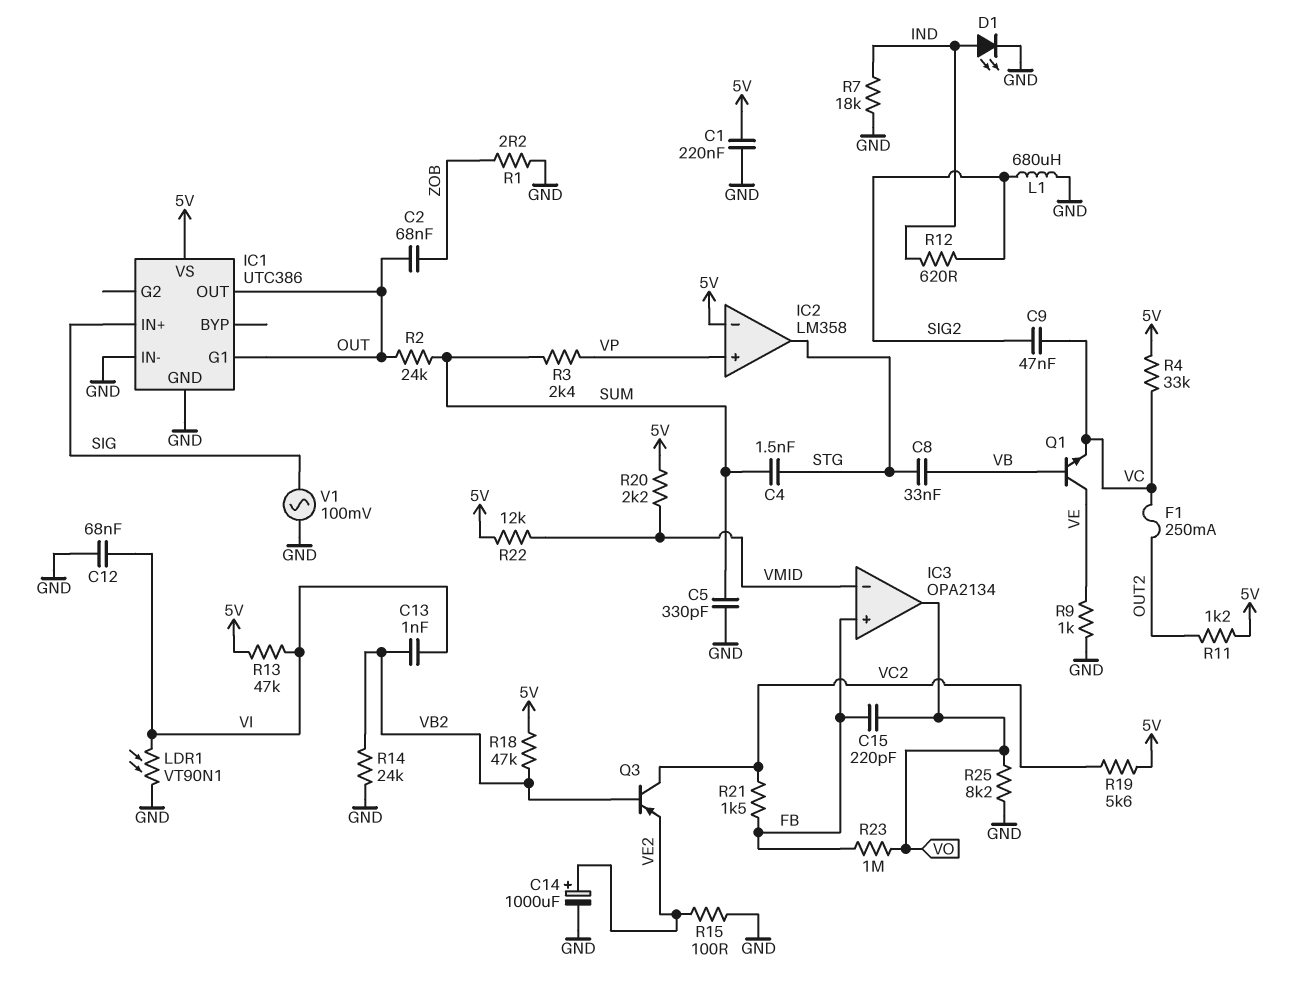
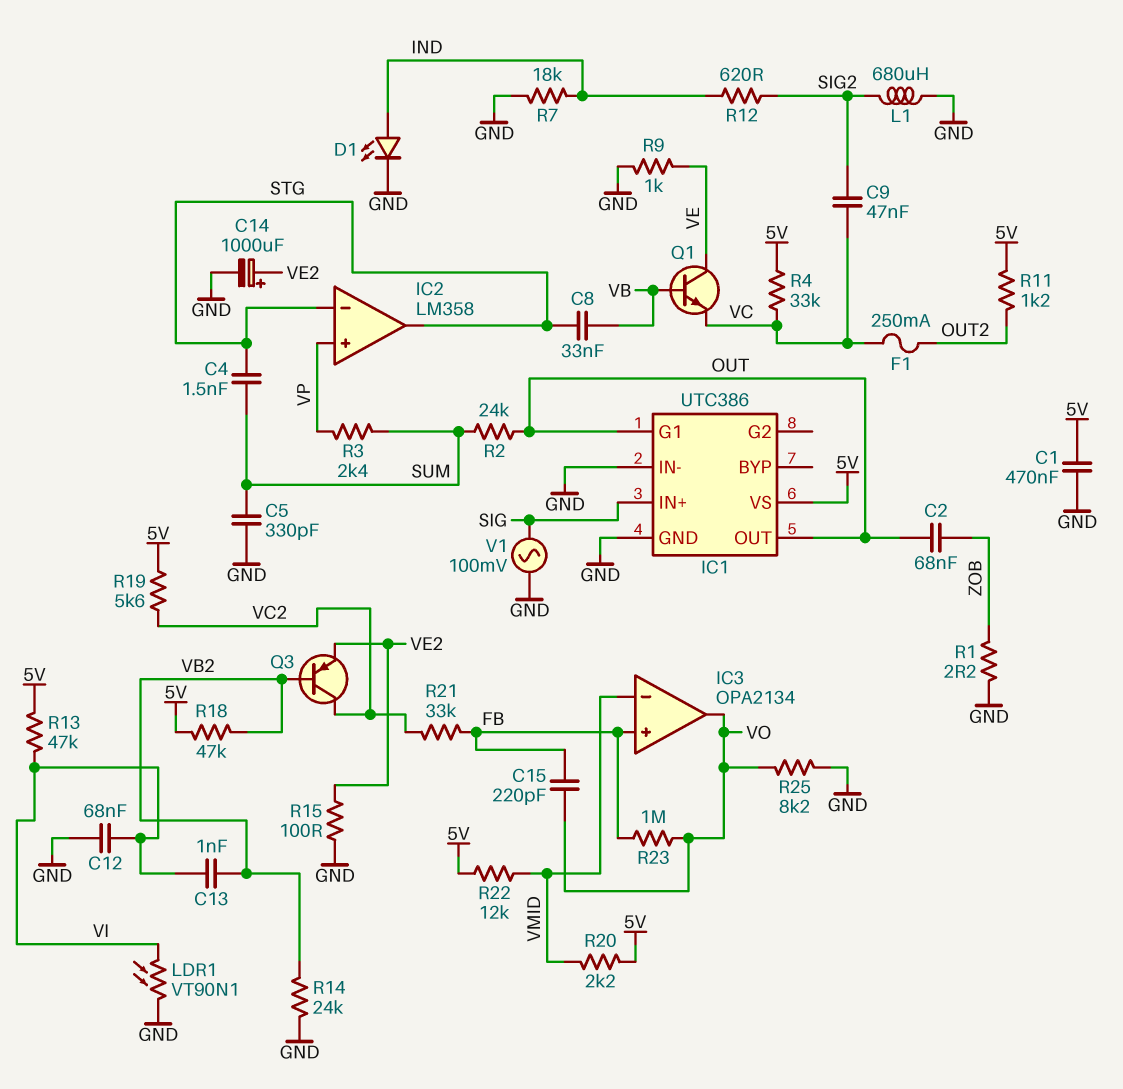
C1: 220nF (5V, GND) -> 470nF (5V, GND)
IC2 pin in-: 5V -> STG
R21: 1.5k (FB, VC2) -> 33k (FB, VC2)

